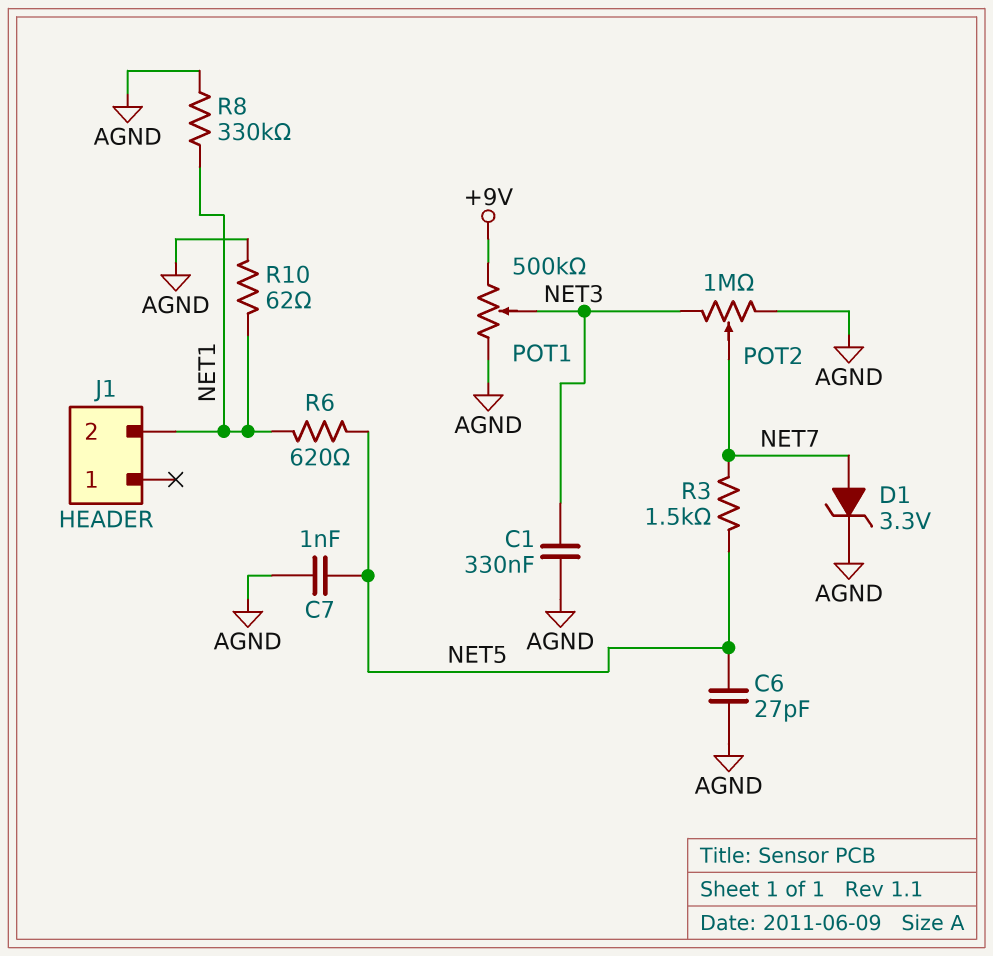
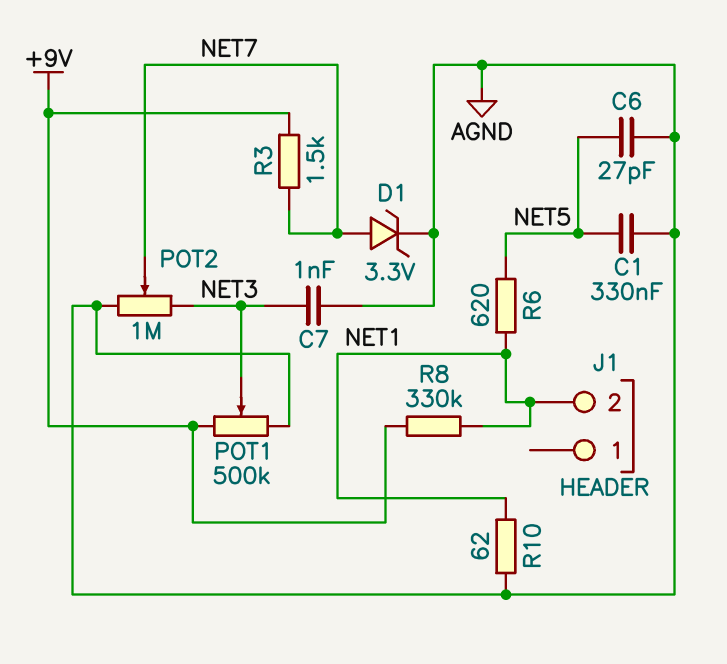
C1: 330nF (AGND, NET3) -> 330nF (AGND, NET5)
C7: 1nF (AGND, NET5) -> 1nF (AGND, NET3)
R3: 1.5k (NET5, NET7) -> 1.5k (+9V, NET7)
R8: 330k (AGND, NET1) -> 330k (+9V, NET1)

